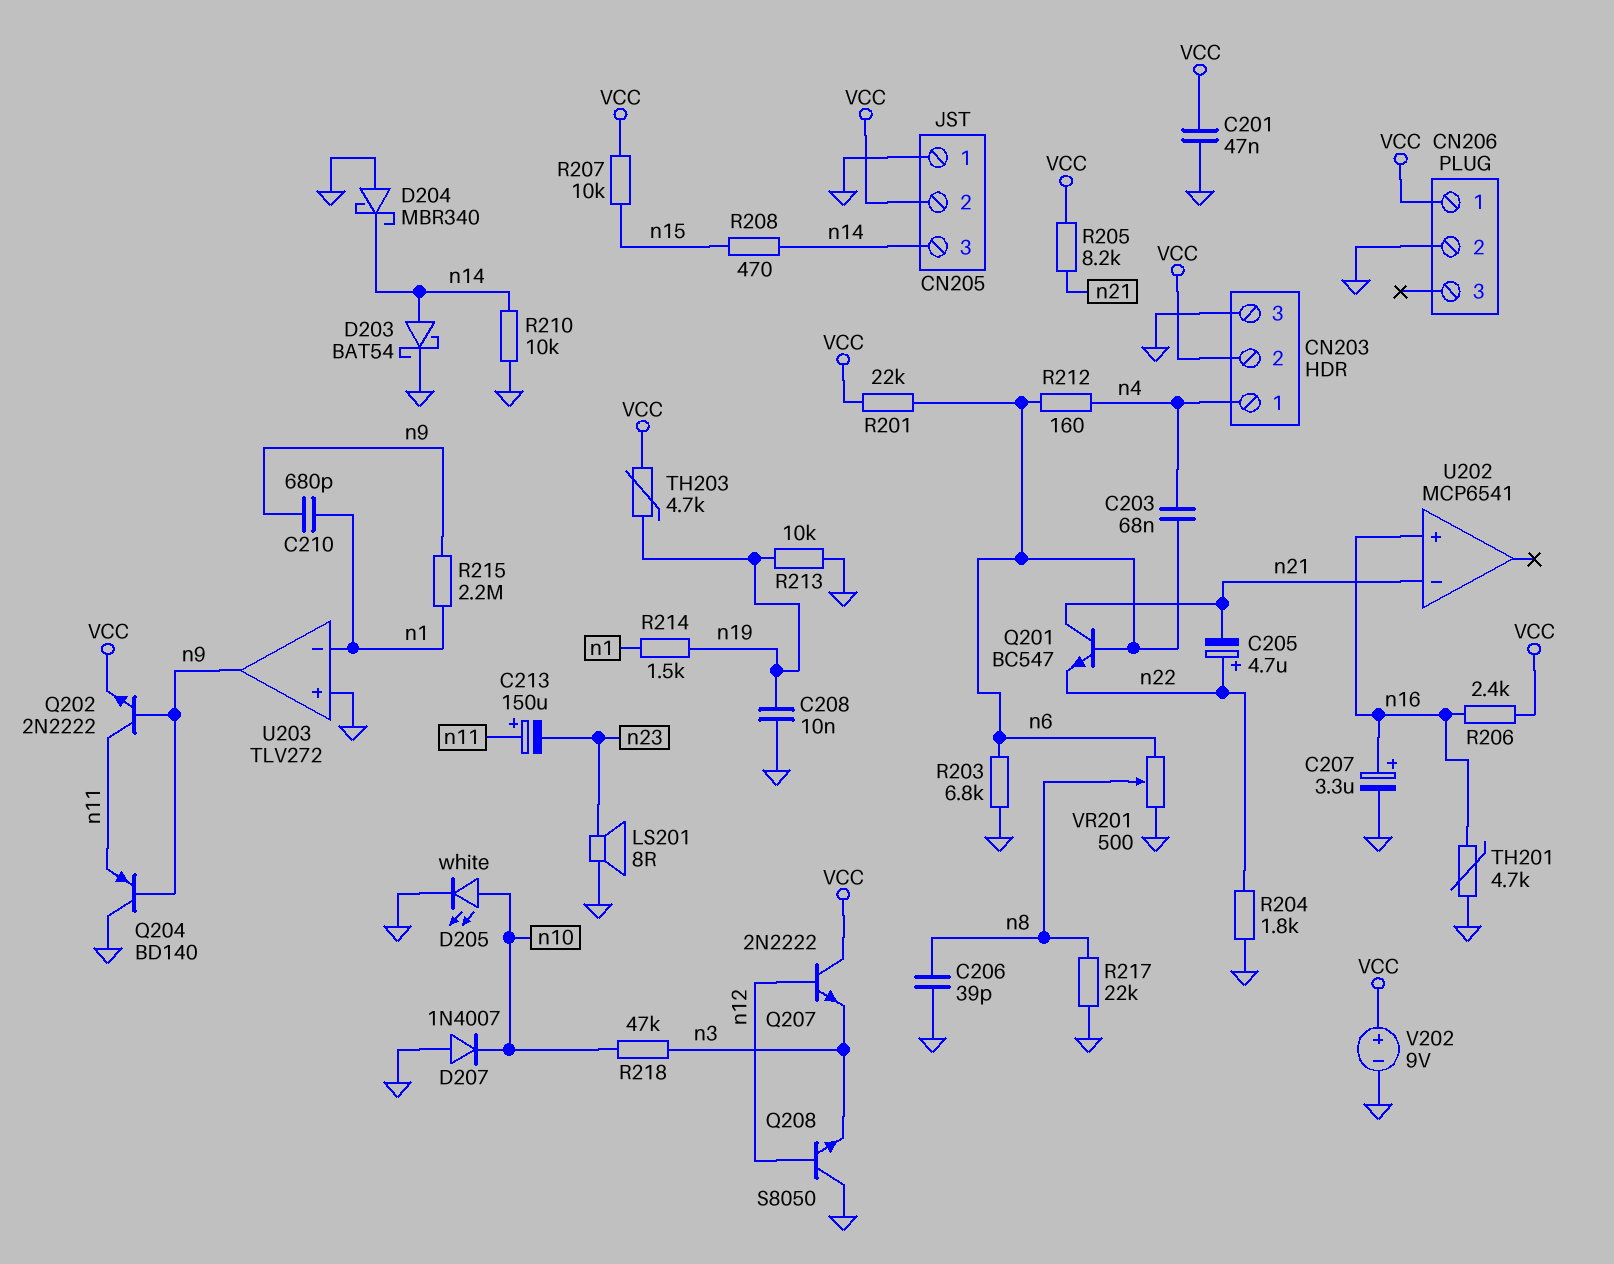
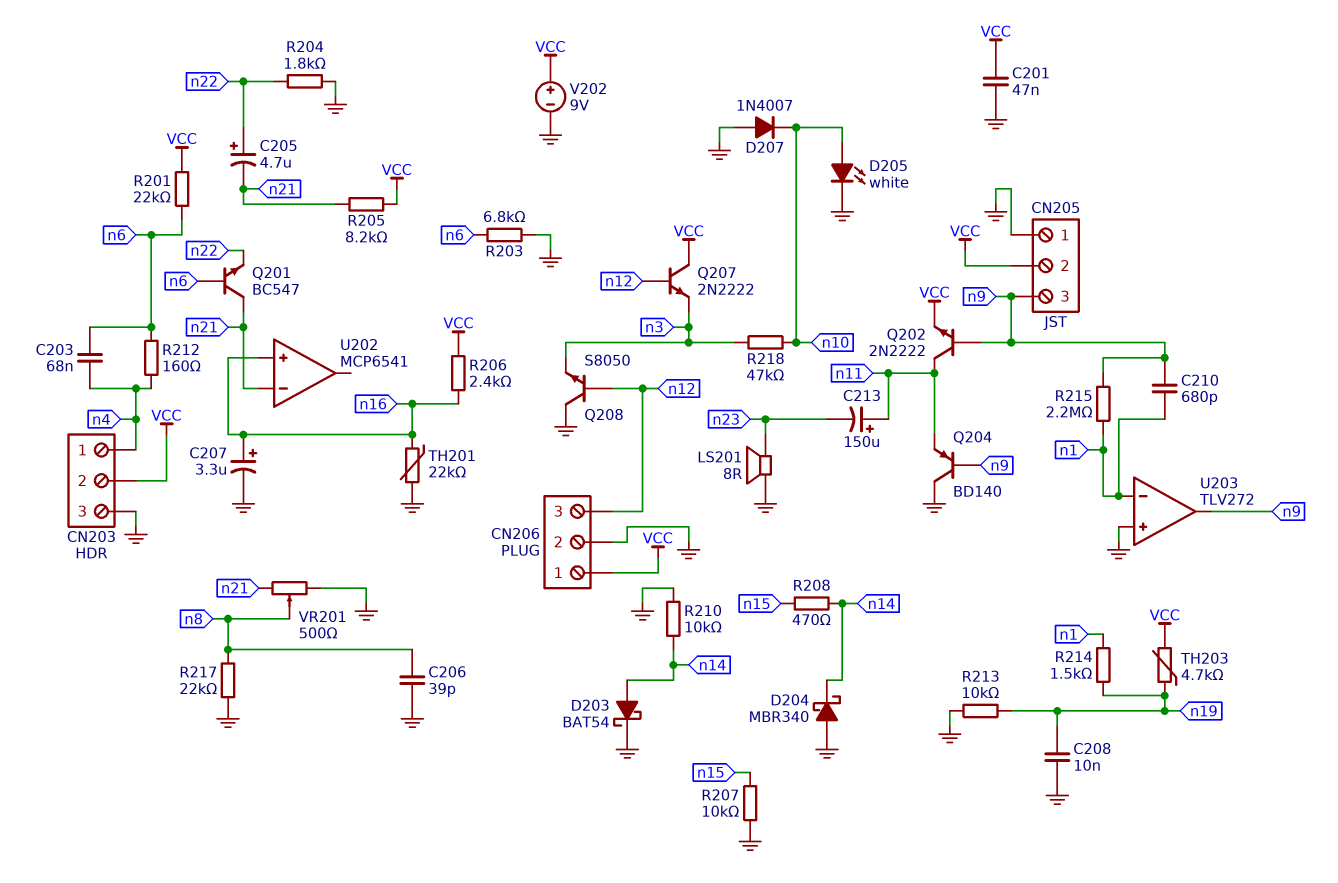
CN205 pin 3: n14 -> n9
CN206 pin 3: none -> n12
R207: 10k (VCC, n15) -> 10k (GND, n15)
TH201: 4.7k (GND, n16) -> 22k (GND, n16)
VR201: 500 (GND, n6, wiper n8) -> 500 (GND, n21, wiper n8)

